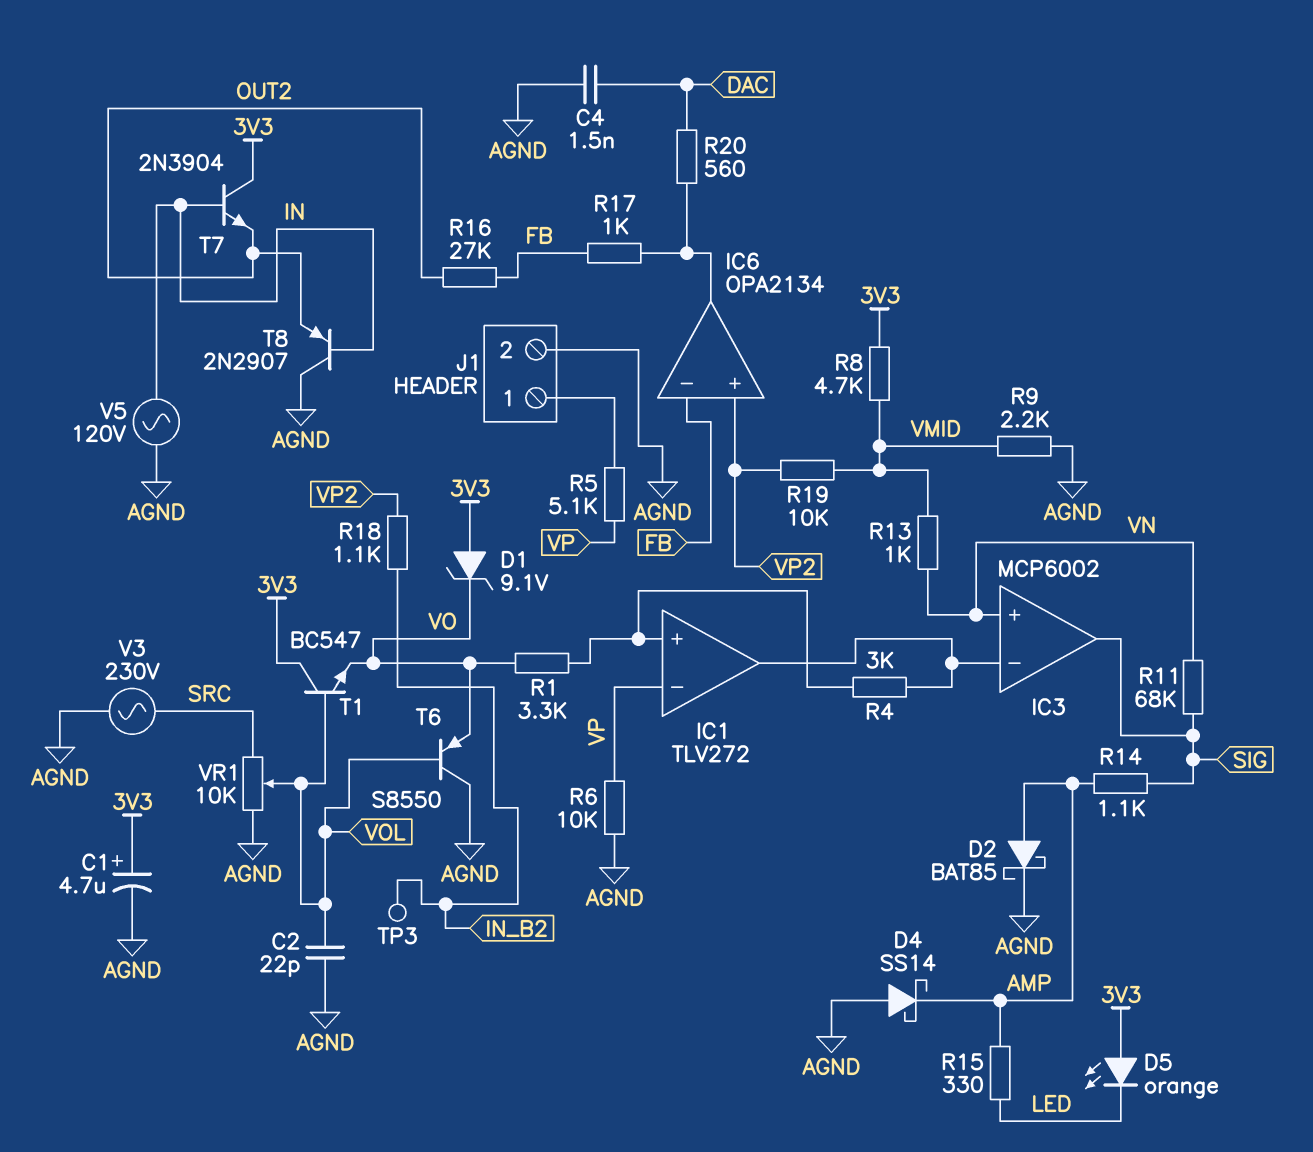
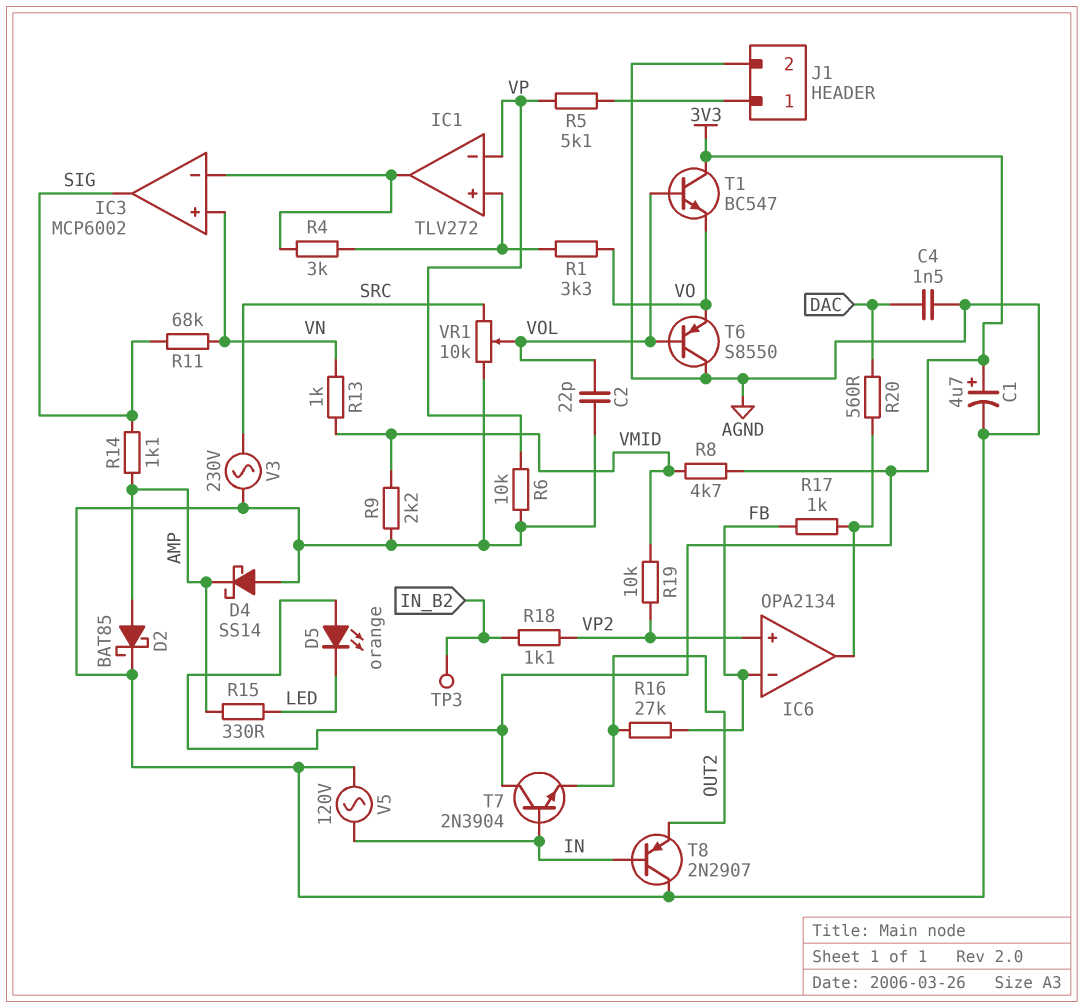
D1: zener 9.1V (A 3V3, K VO) -> none

